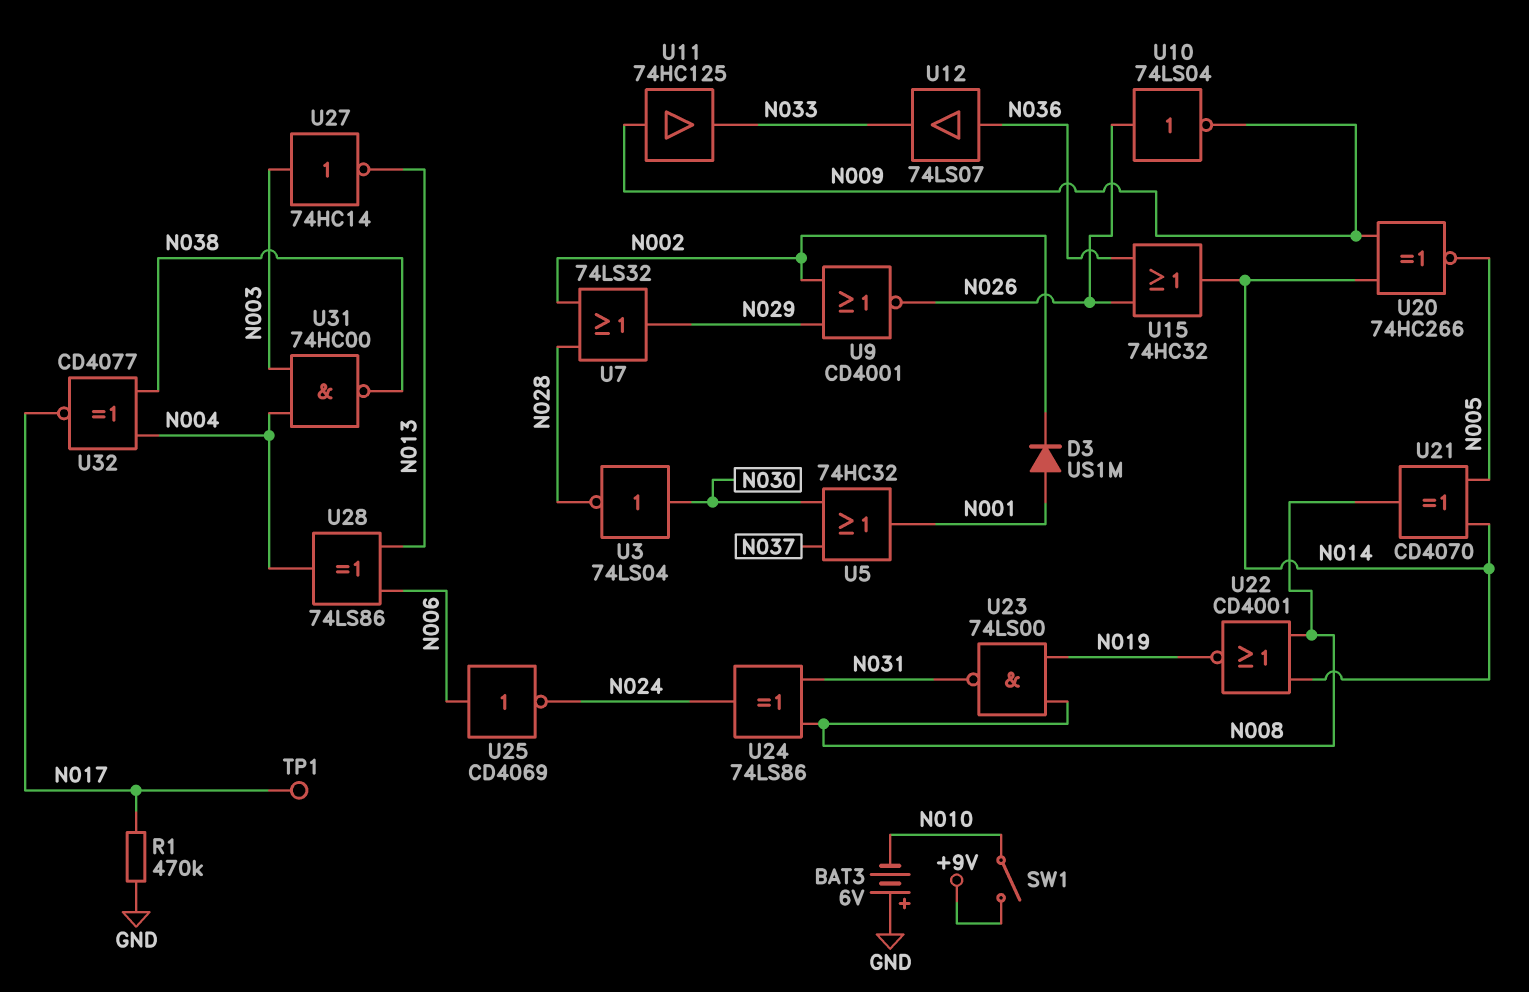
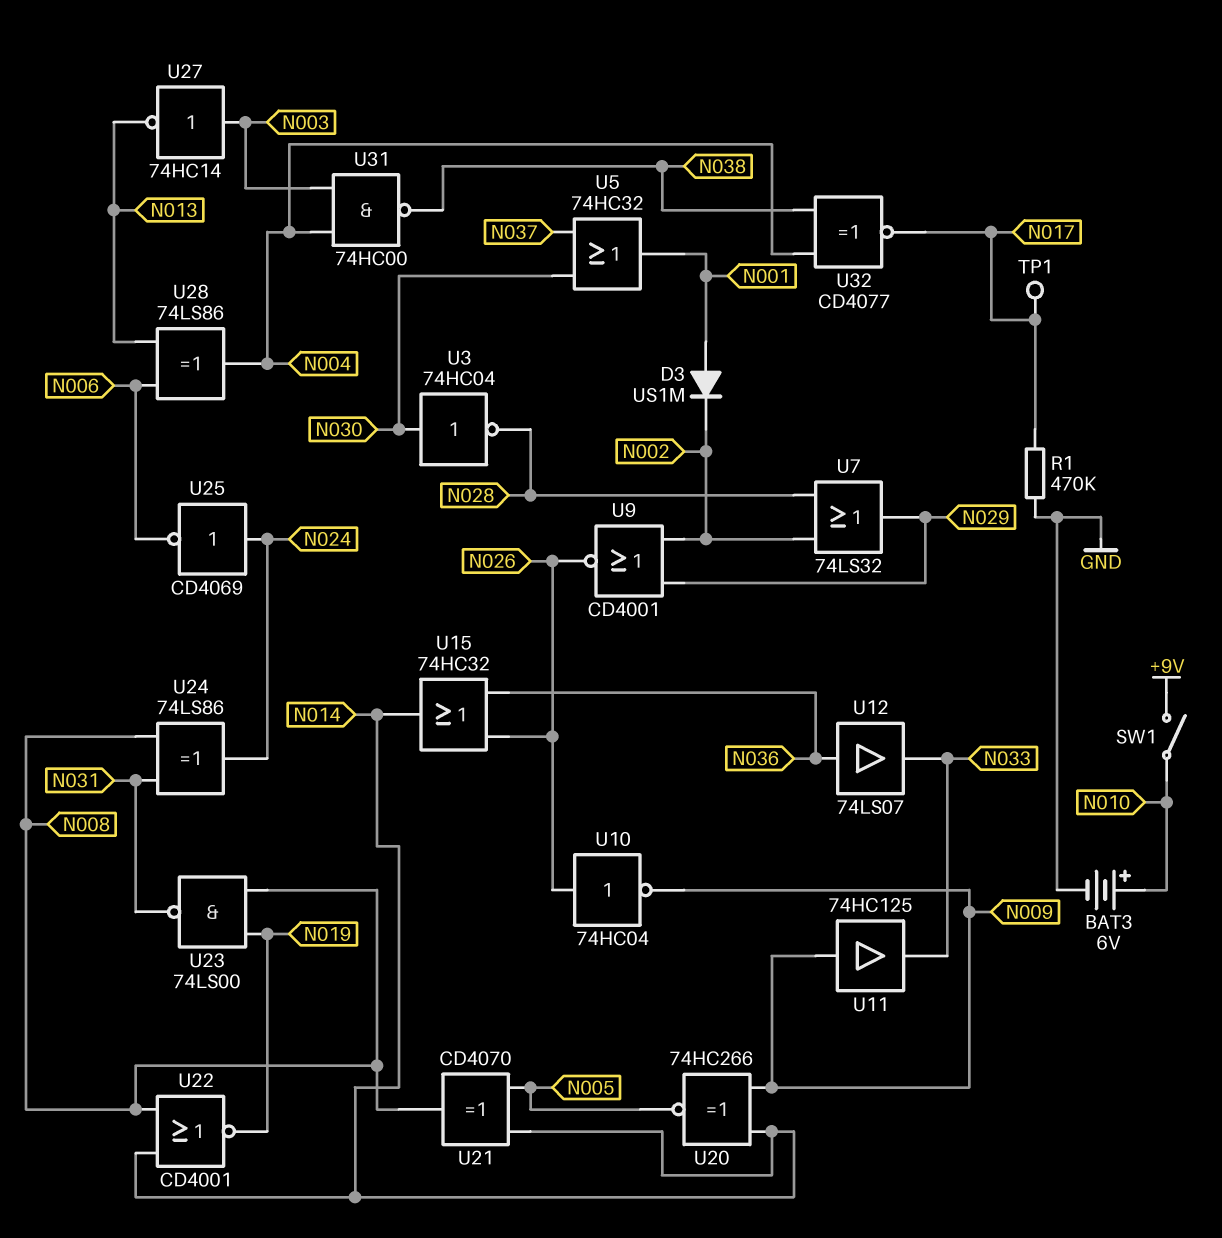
BAT3: 6V (plus GND, minus N010) -> 6V (plus N010, minus GND)
U3: NOT 74LS04 (in N030, out N028) -> NOT 74HC04 (in N030, out N028)
U10: NOT 74LS04 (in N026, out N009) -> NOT 74HC04 (in N026, out N009)
U25: NOT CD4069 (in N006, out N024) -> NOT CD4069 (in N024, out N006)

